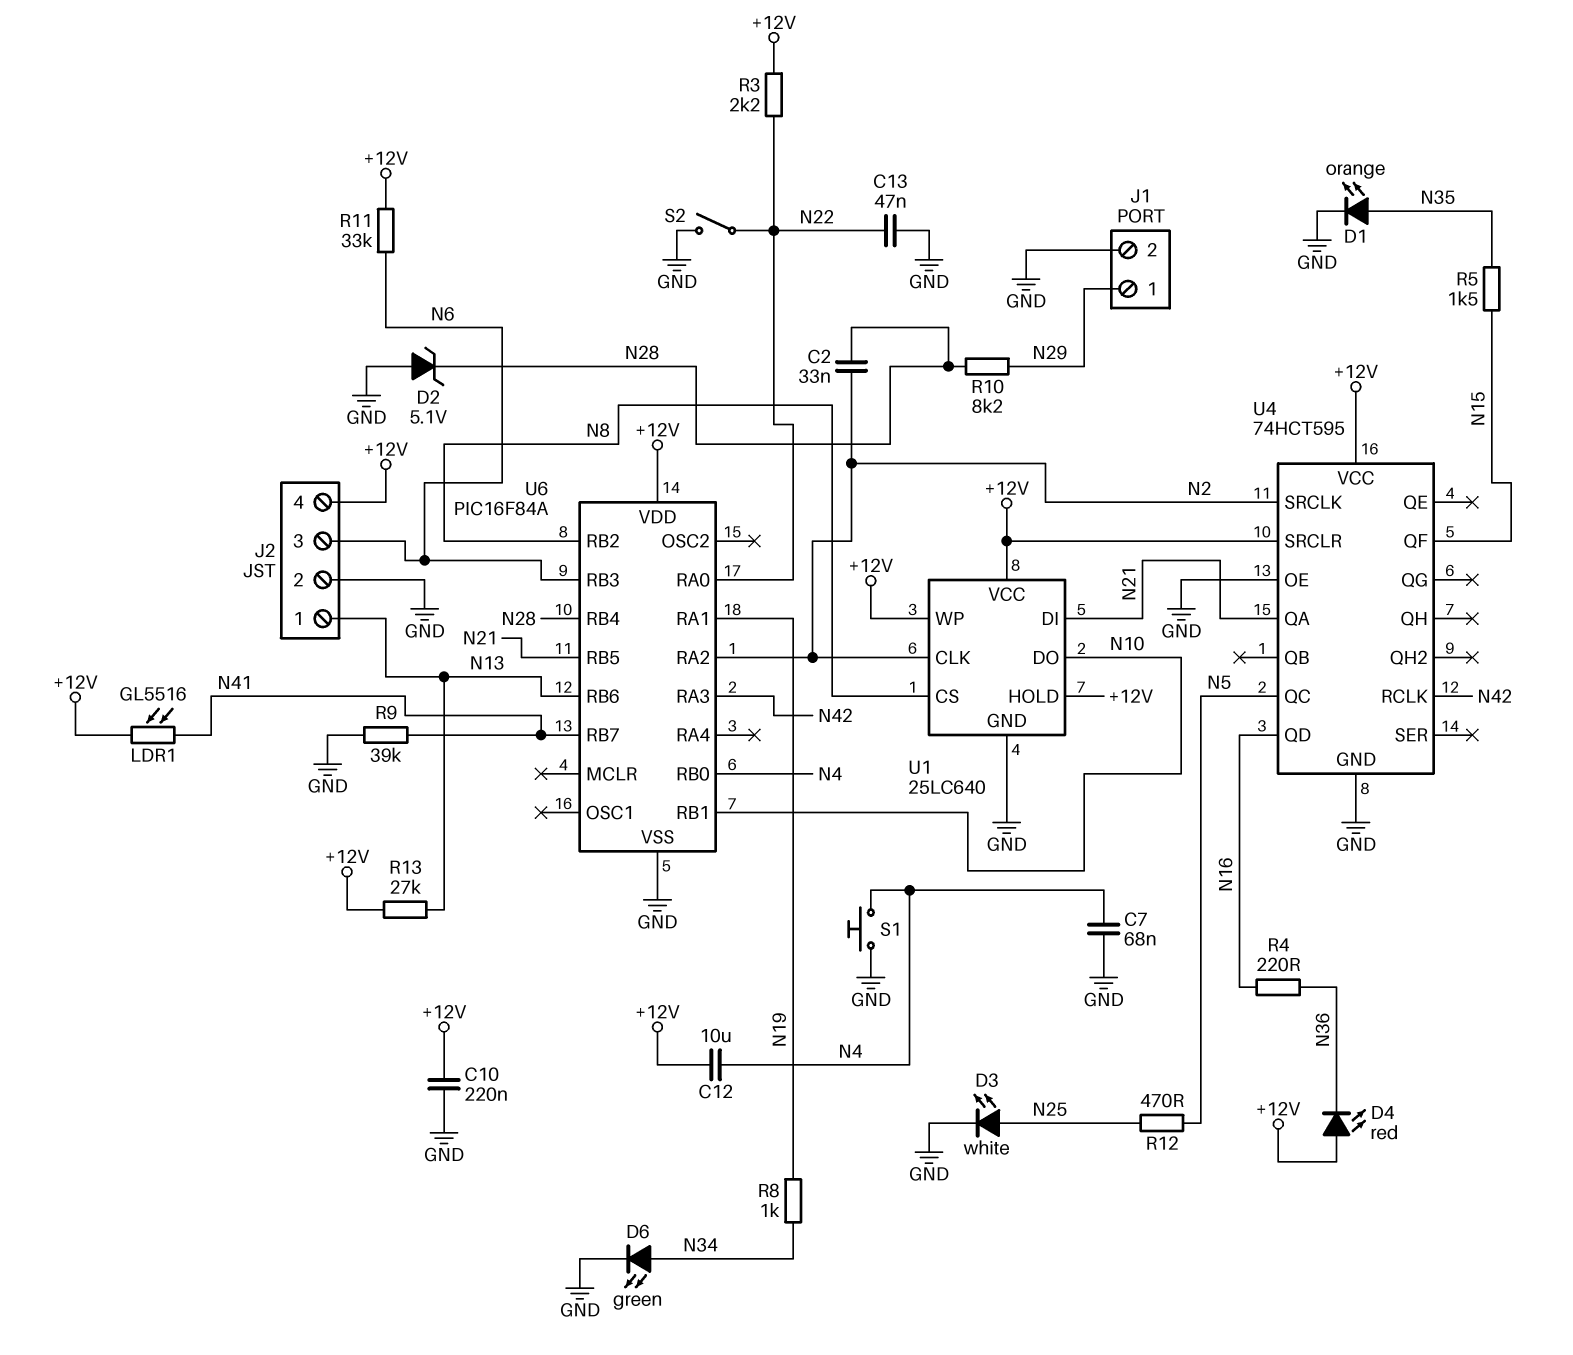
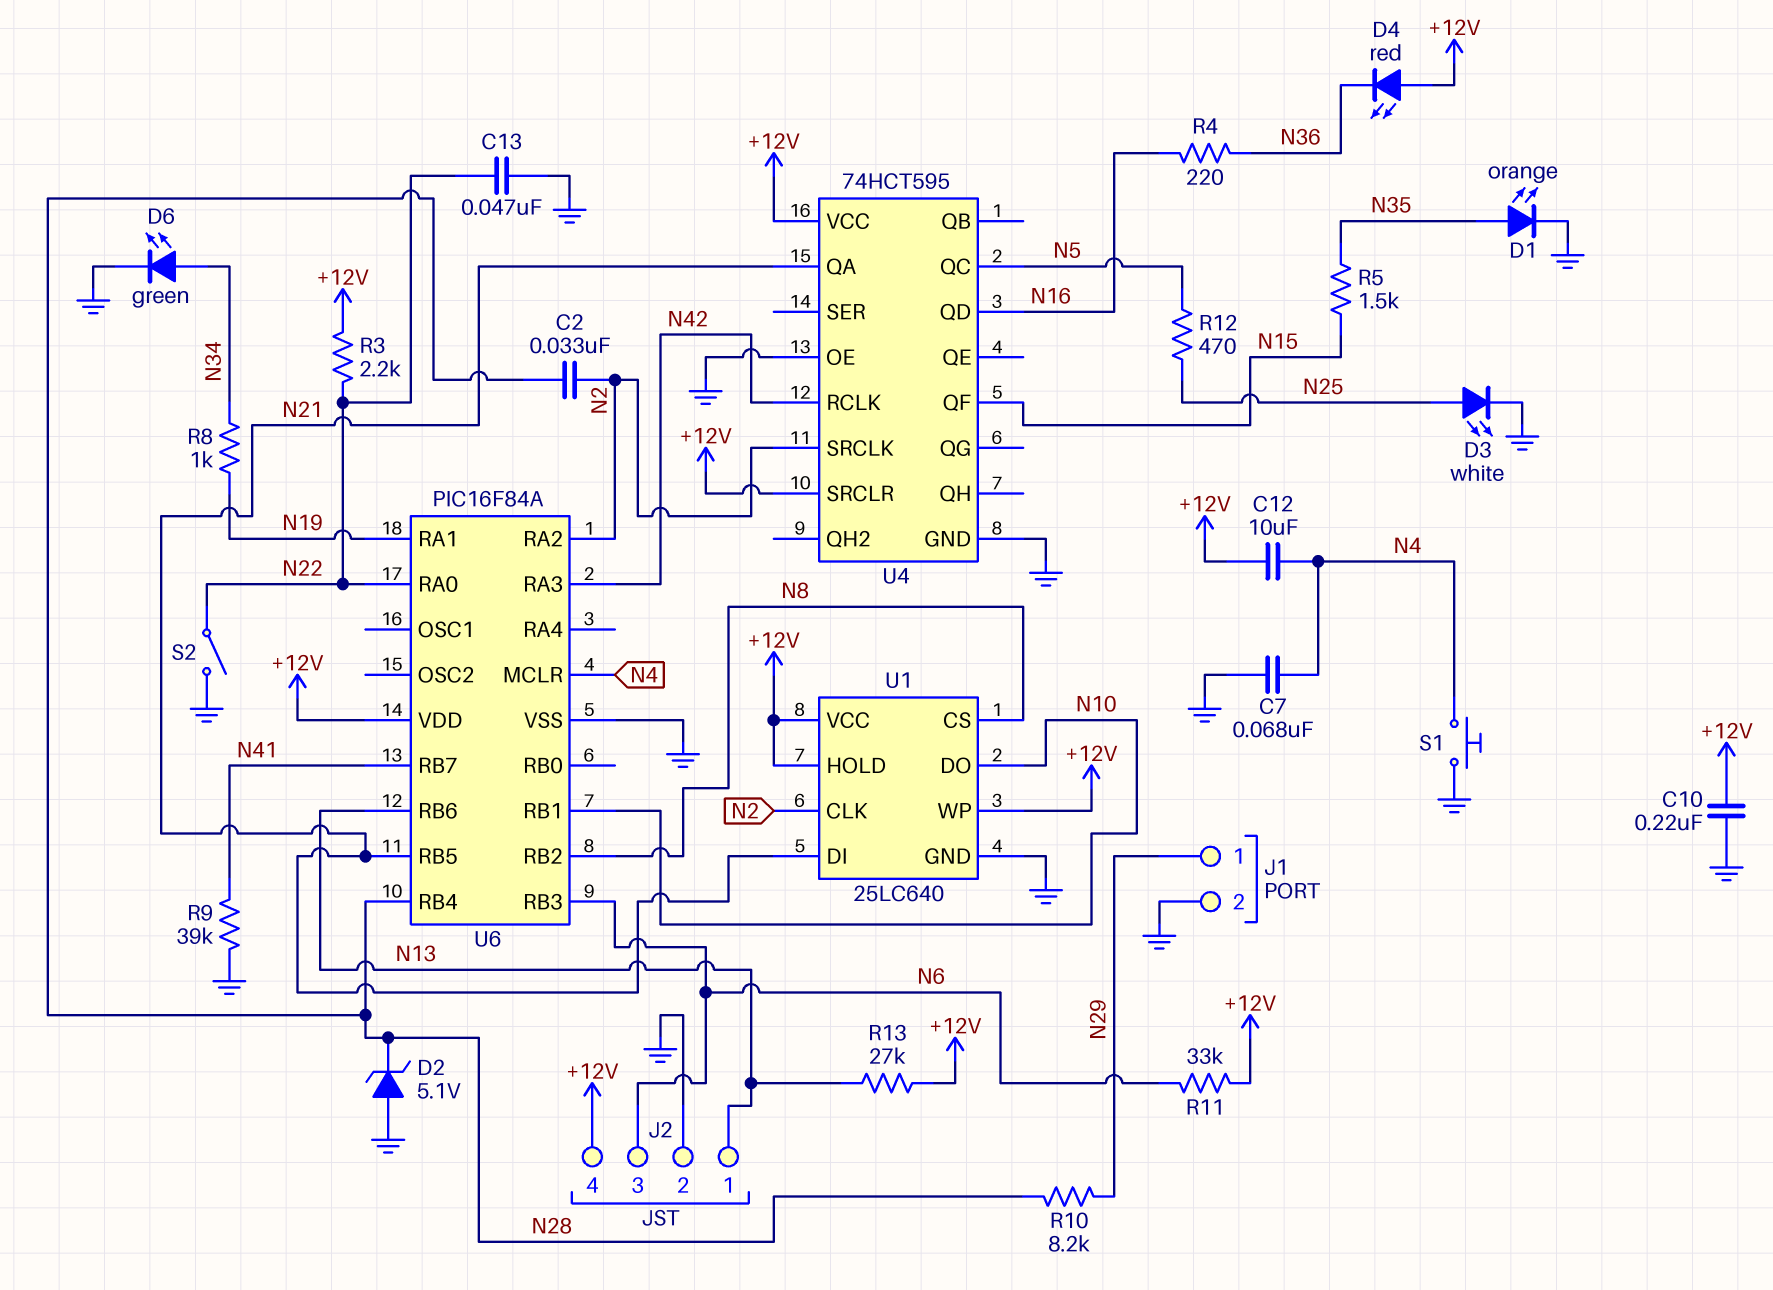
LDR1: GL5516 (+12V, N41) -> none
U6 pin MCLR: none -> N4
U6 pin RB0: N4 -> none

